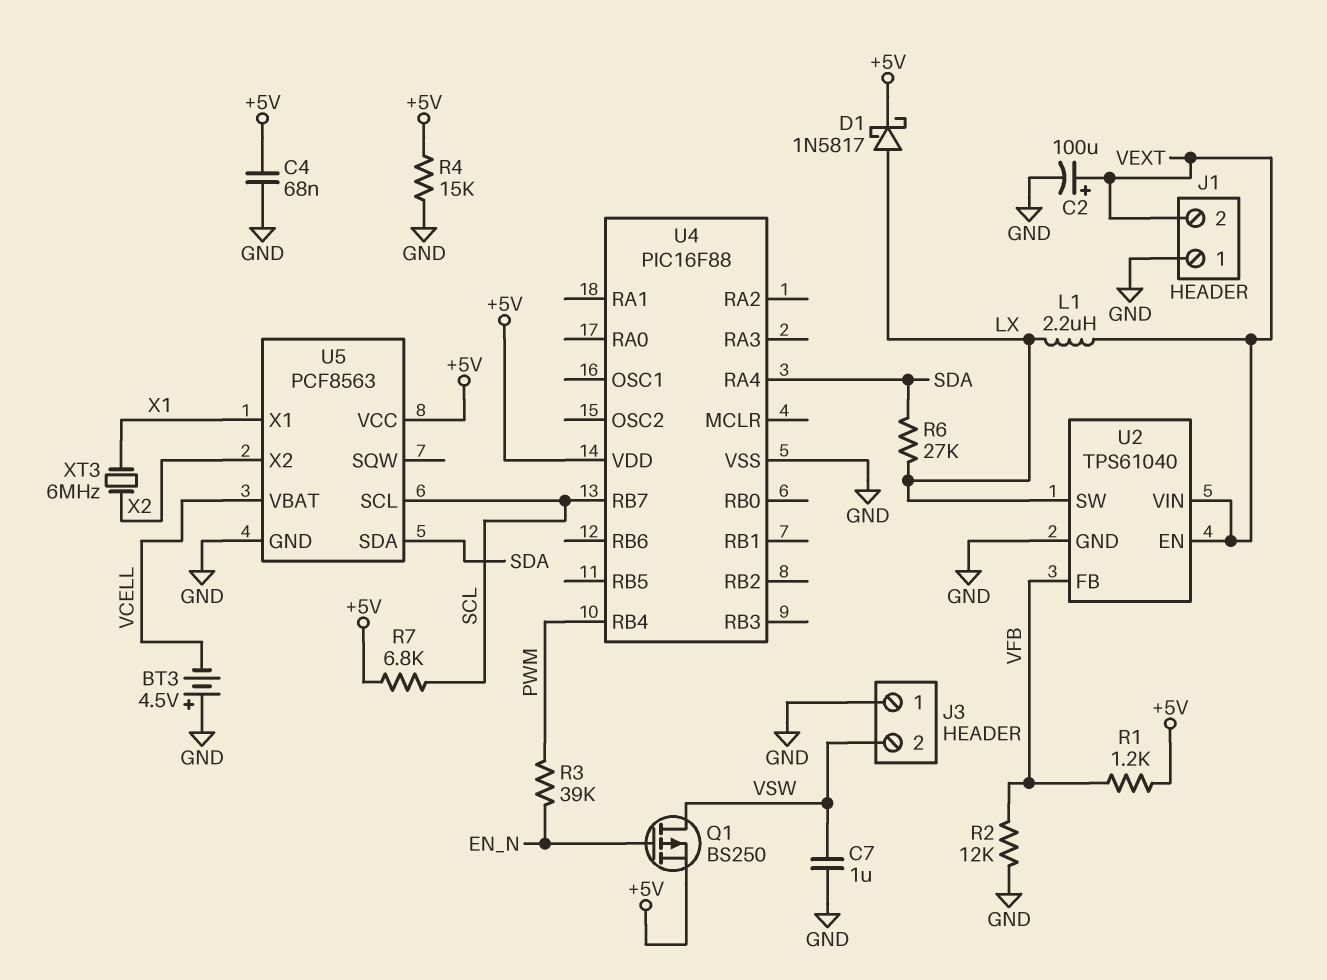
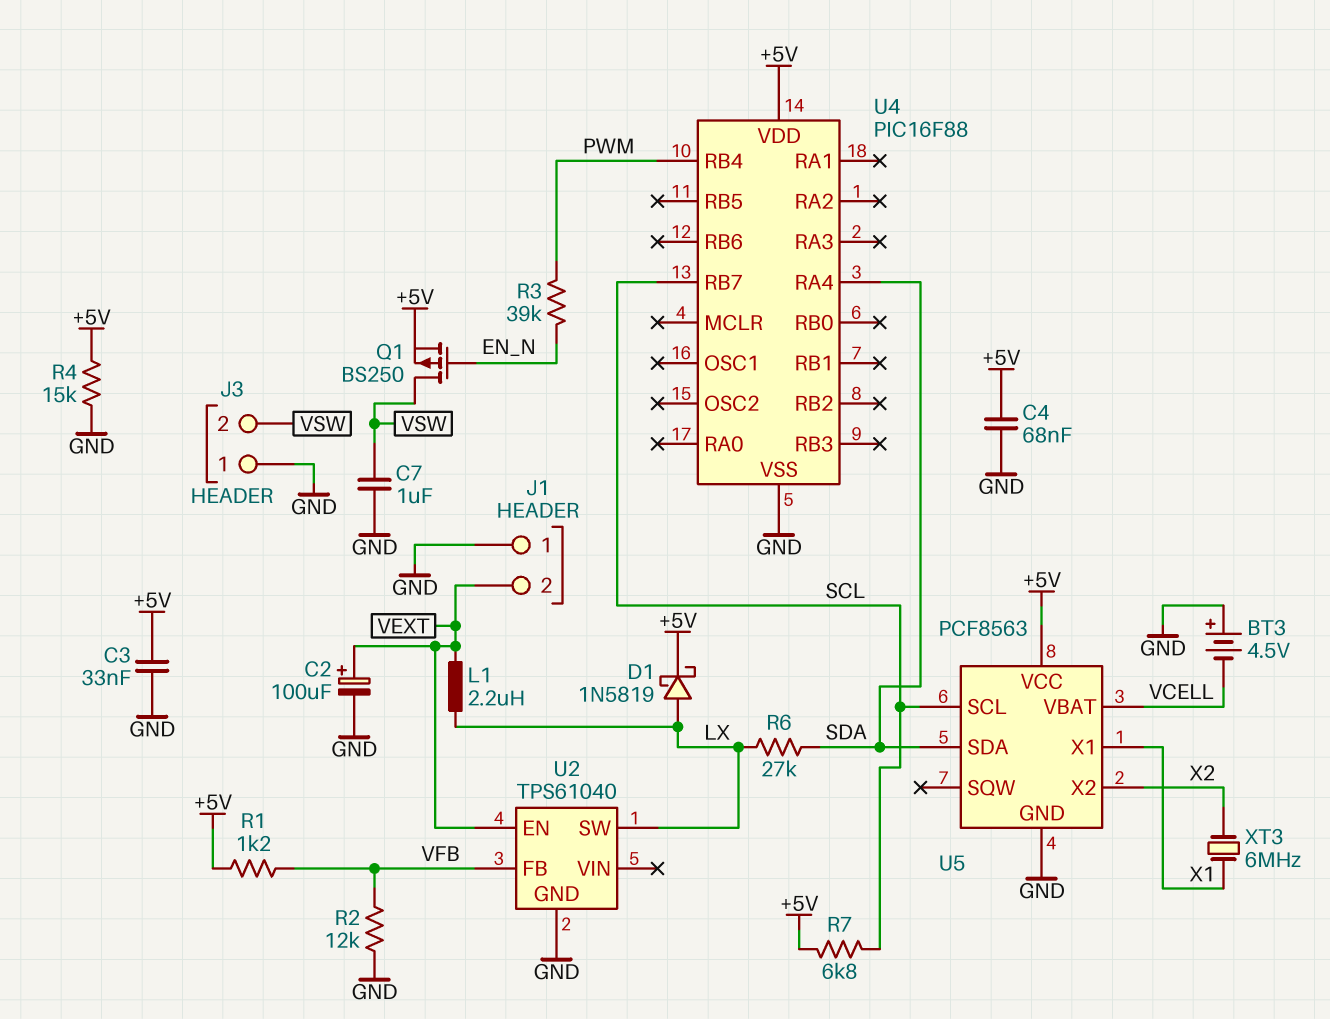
C3: none -> 33nF (+5V, GND)
D1: schottky 1N5817 (A LX, K +5V) -> schottky 1N5819 (A LX, K +5V)
U2 pin VIN: VEXT -> none

